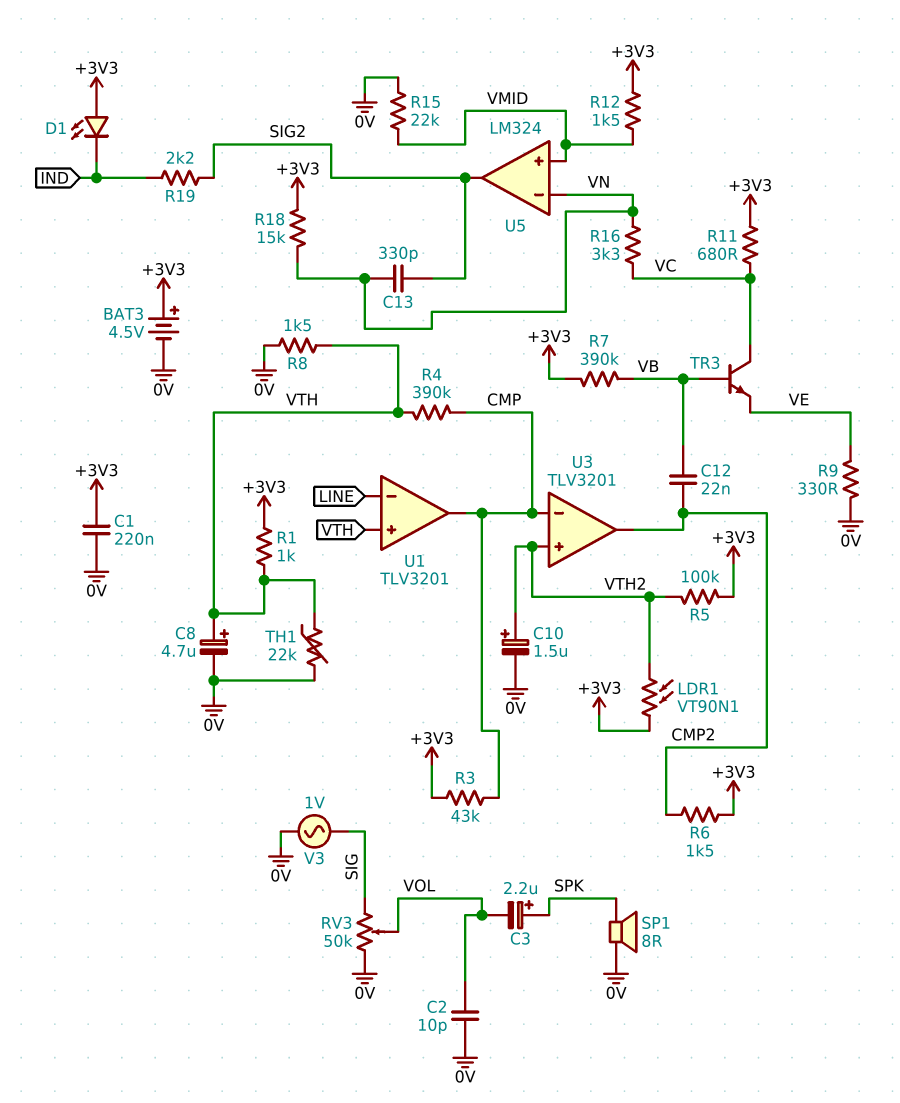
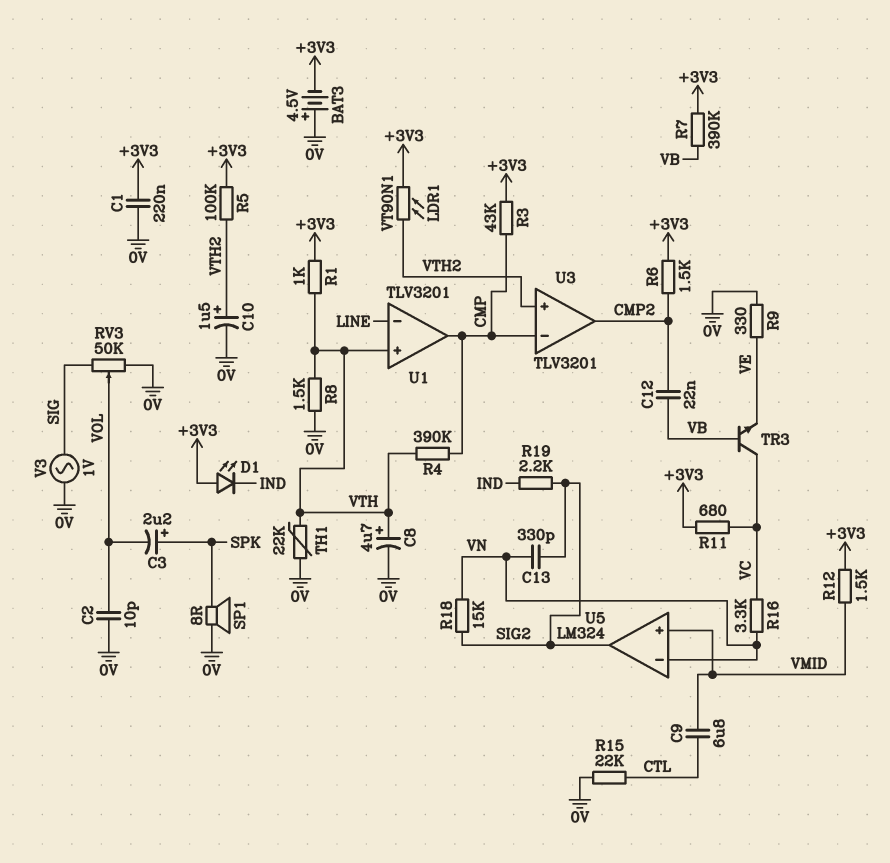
BAT3: 4.5V (plus +3V3, minus 0V) -> 4.5V (plus 0V, minus +3V3)
C9: none -> 6.8uF (CTL, VMID)
R15: 22k (0V, VMID) -> 22k (0V, CTL)
R18: 15k (+3V3, VN) -> 15k (SIG2, VN)

